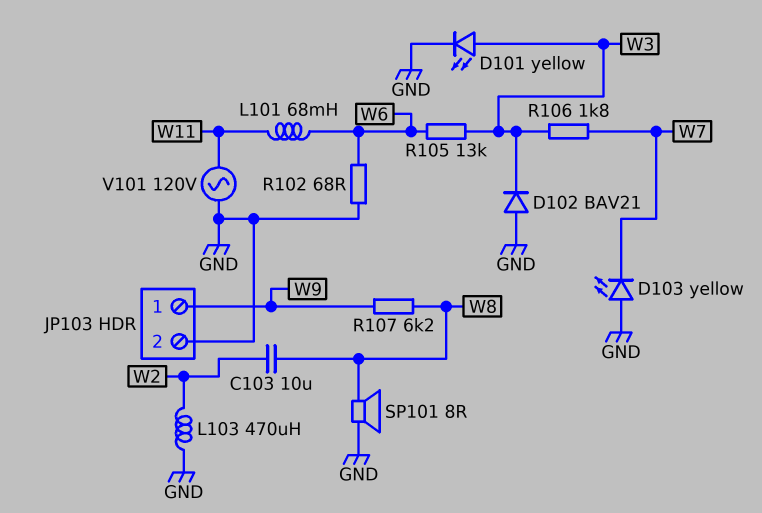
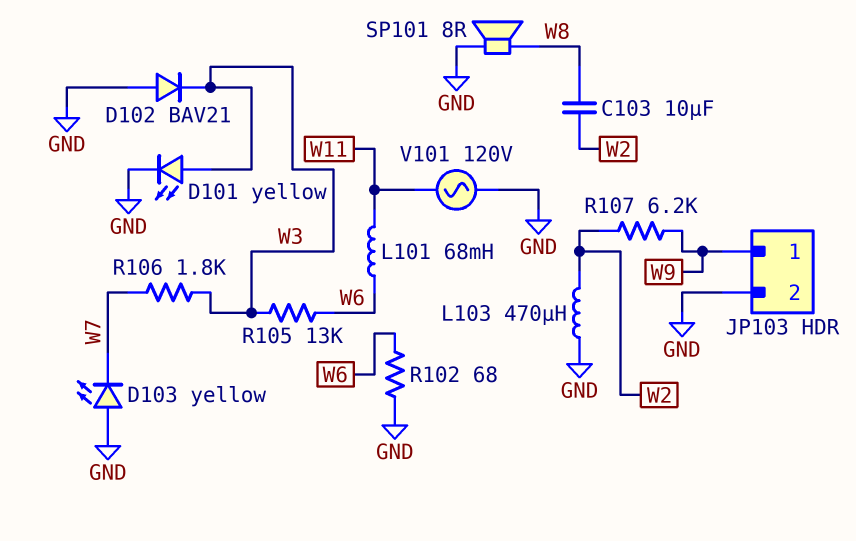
R107: 6.2k (W8, W9) -> 6.2k (W2, W9)

